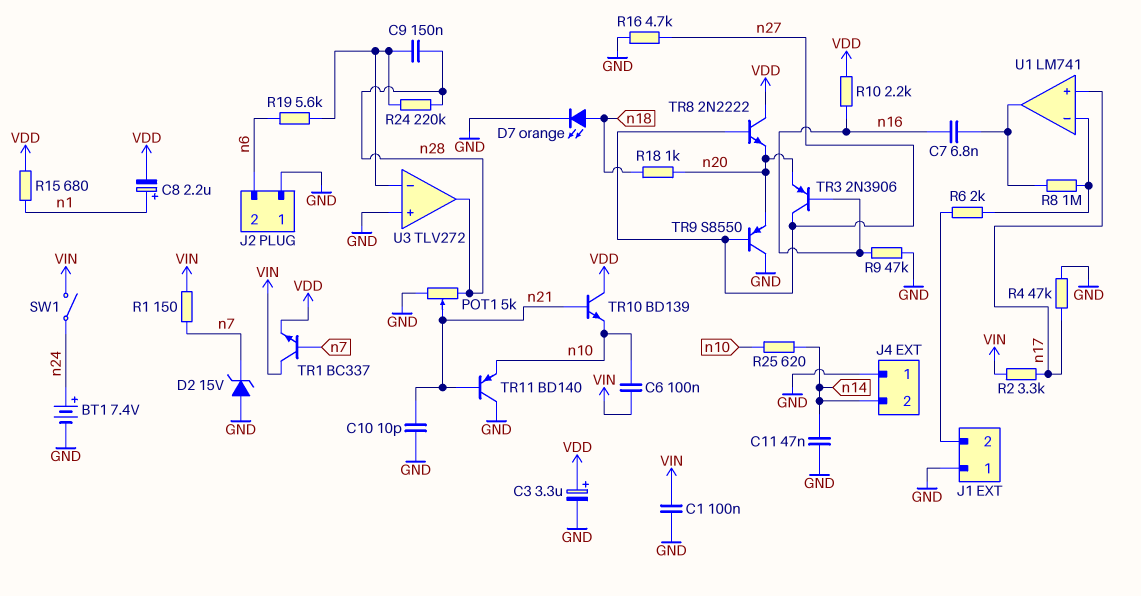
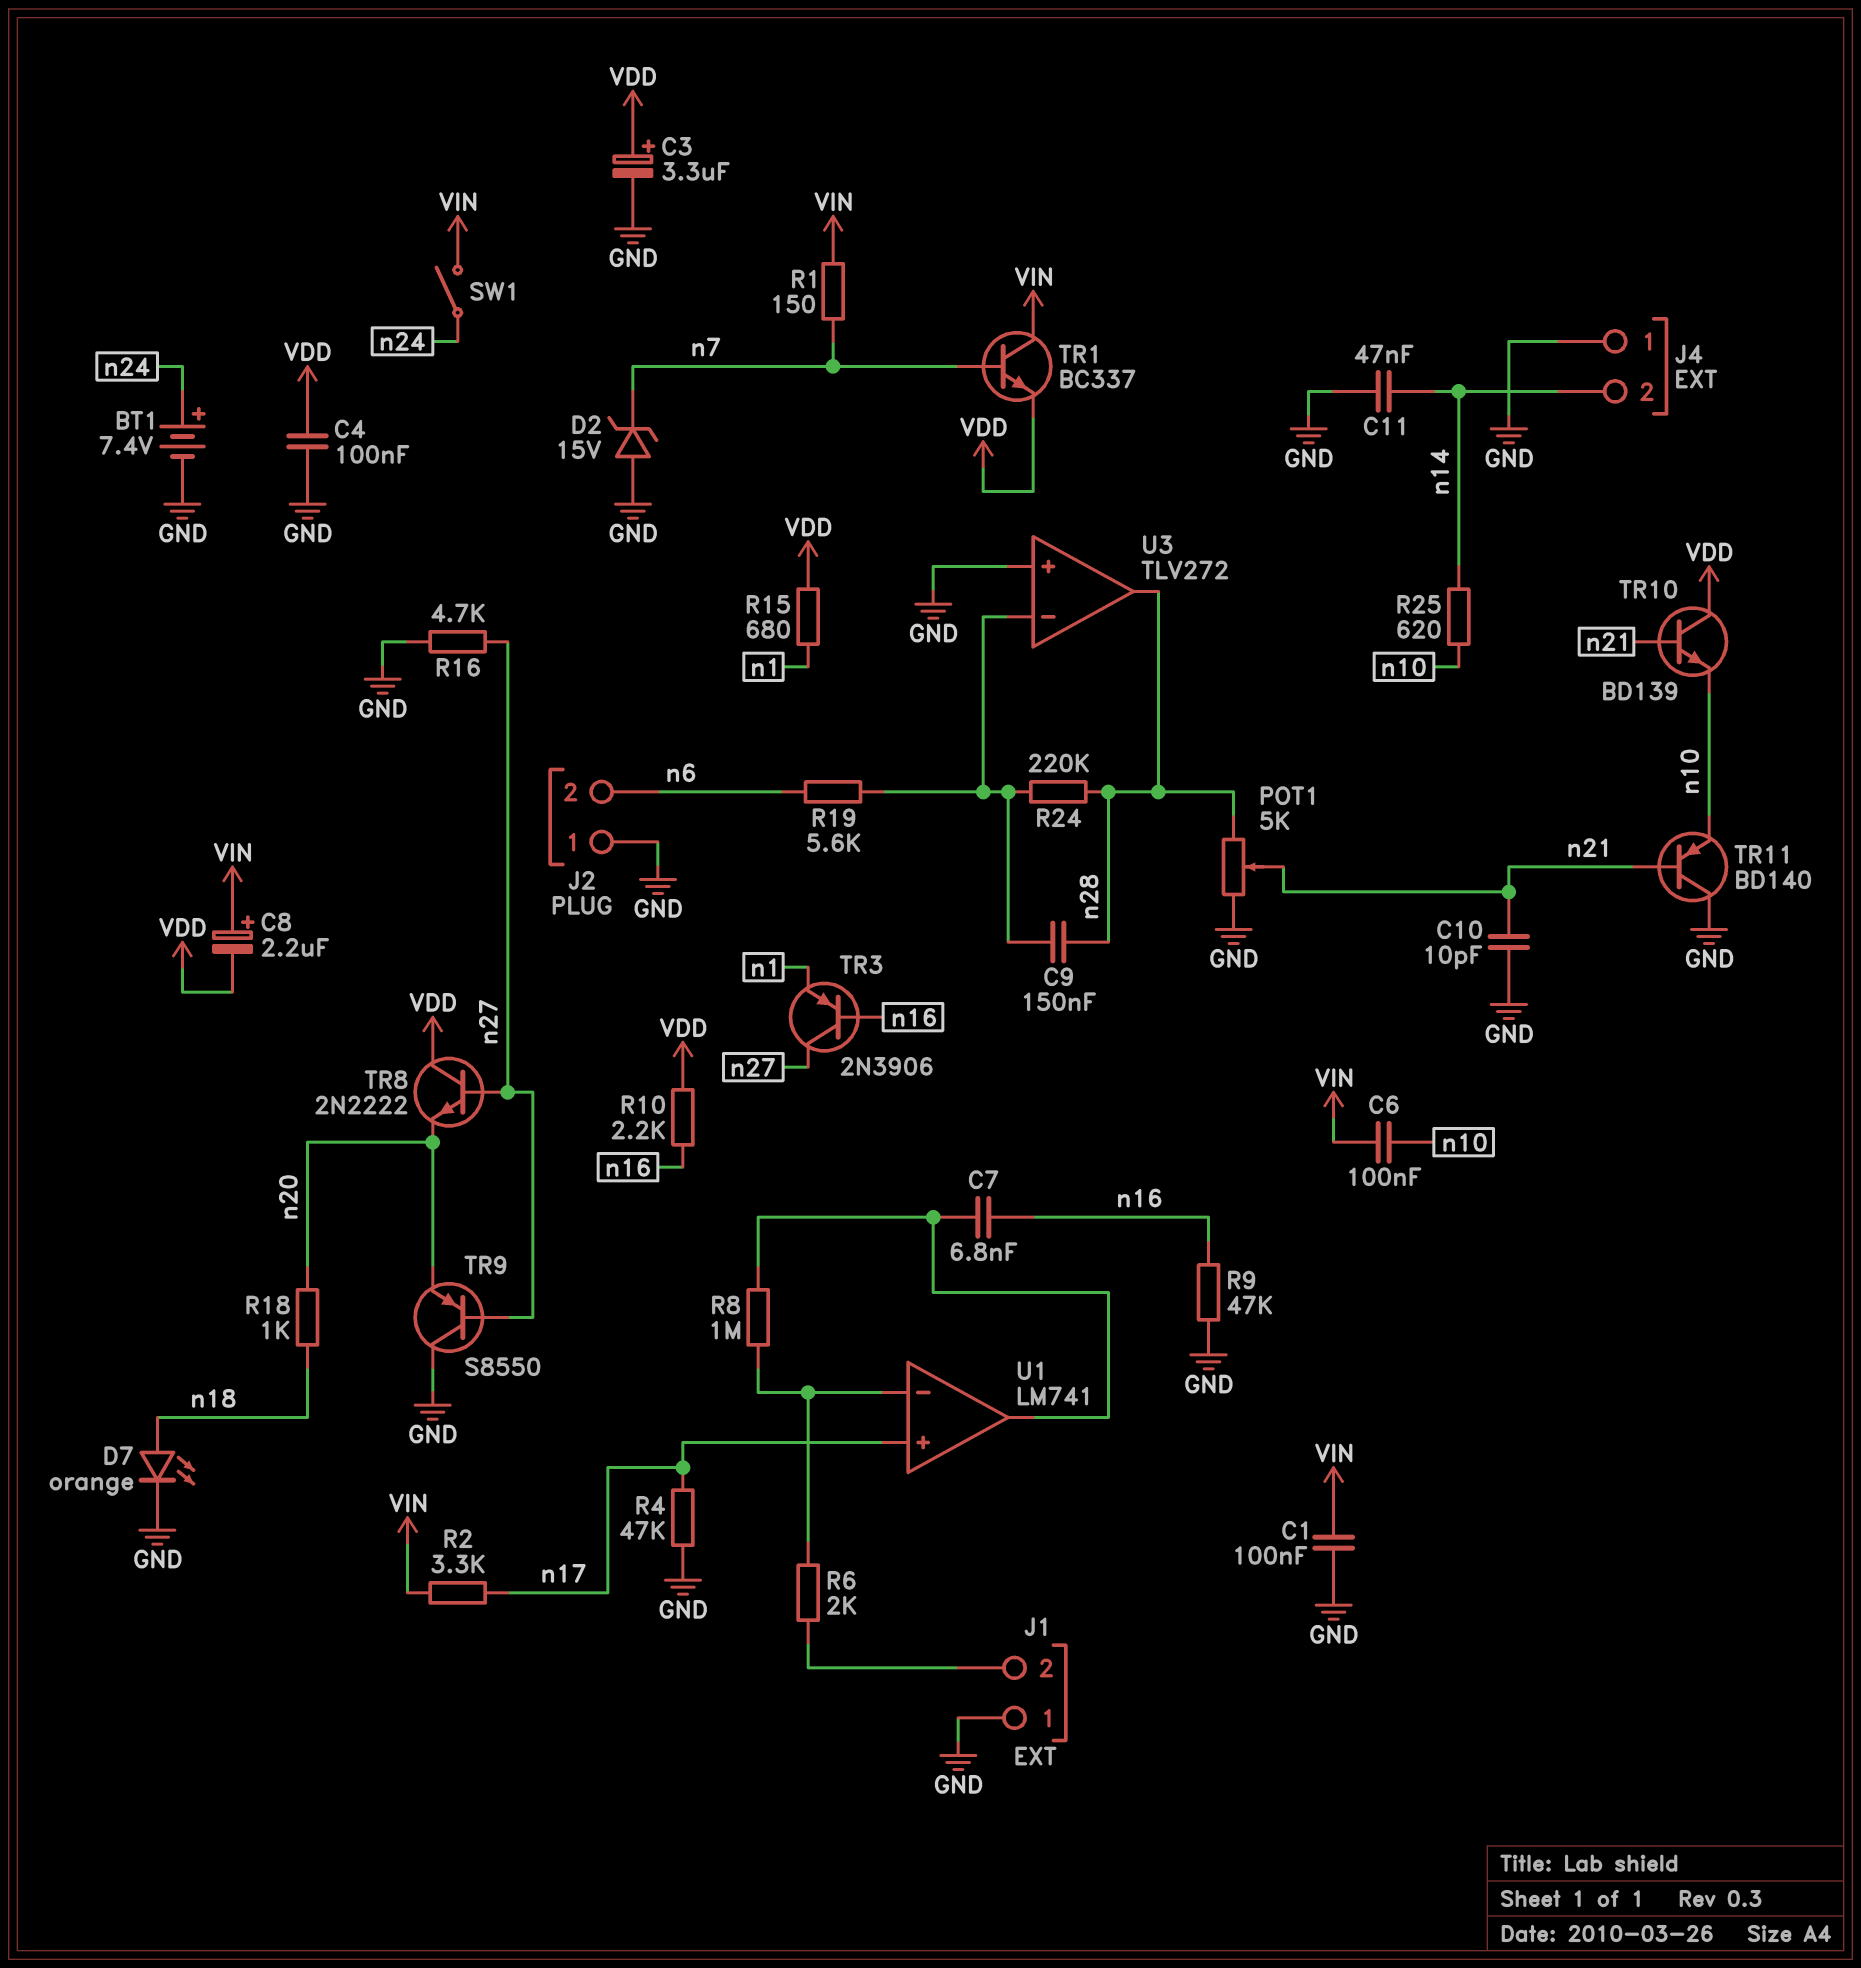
C4: none -> 100nF (GND, VDD)
C8: 2.2uF (plus n1, minus VDD) -> 2.2uF (plus VIN, minus VDD)
TR3: PNP 2N3906 (B n16, C n27, E n20) -> PNP 2N3906 (B n16, C n27, E n1)

